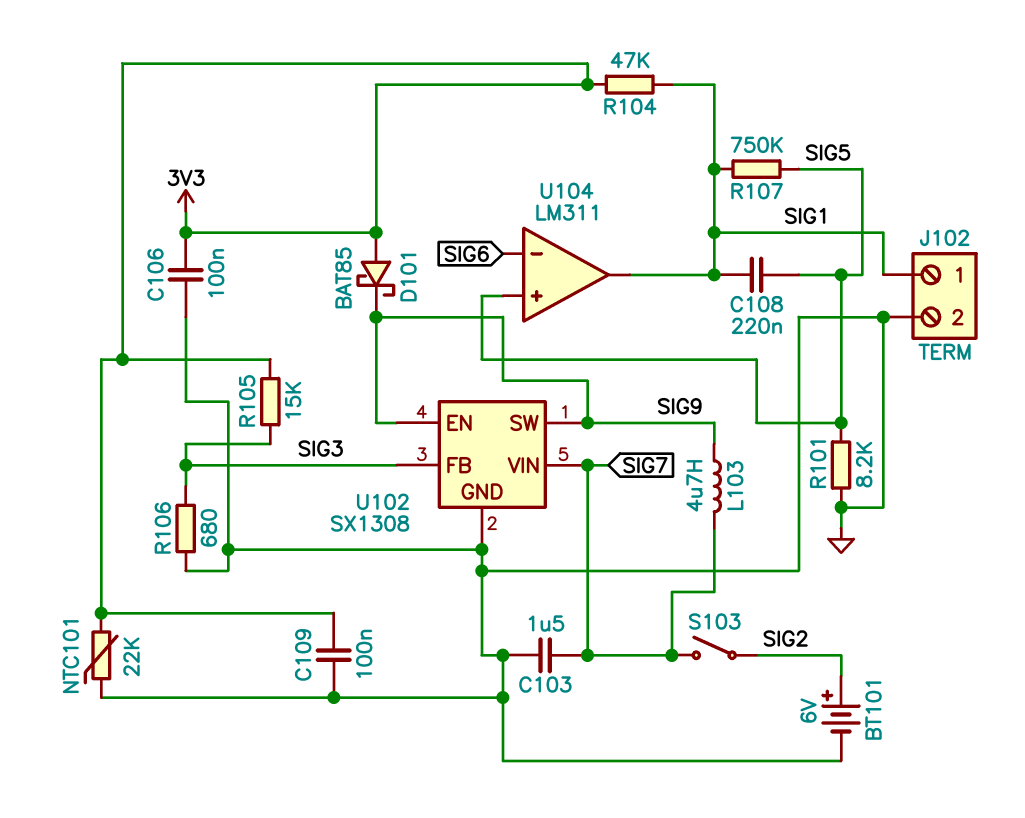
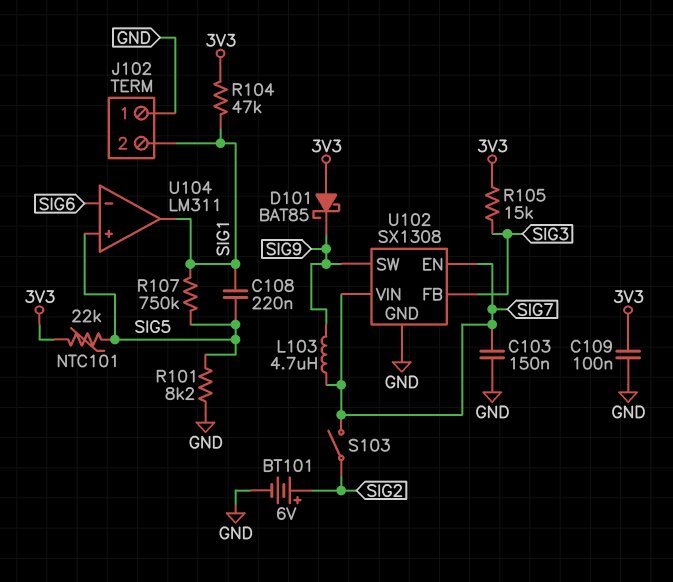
C103: 1.5uF (GND, SIG7) -> 150nF (GND, SIG7)
C106: 100nF (3V3, GND) -> none
J102 pin 1: SIG1 -> GND
J102 pin 2: GND -> SIG1
NTC101: 22k (3V3, GND) -> 22k (3V3, SIG5)
R106: 680 (GND, SIG3) -> none
U102 pin EN: SIG9 -> SIG7

